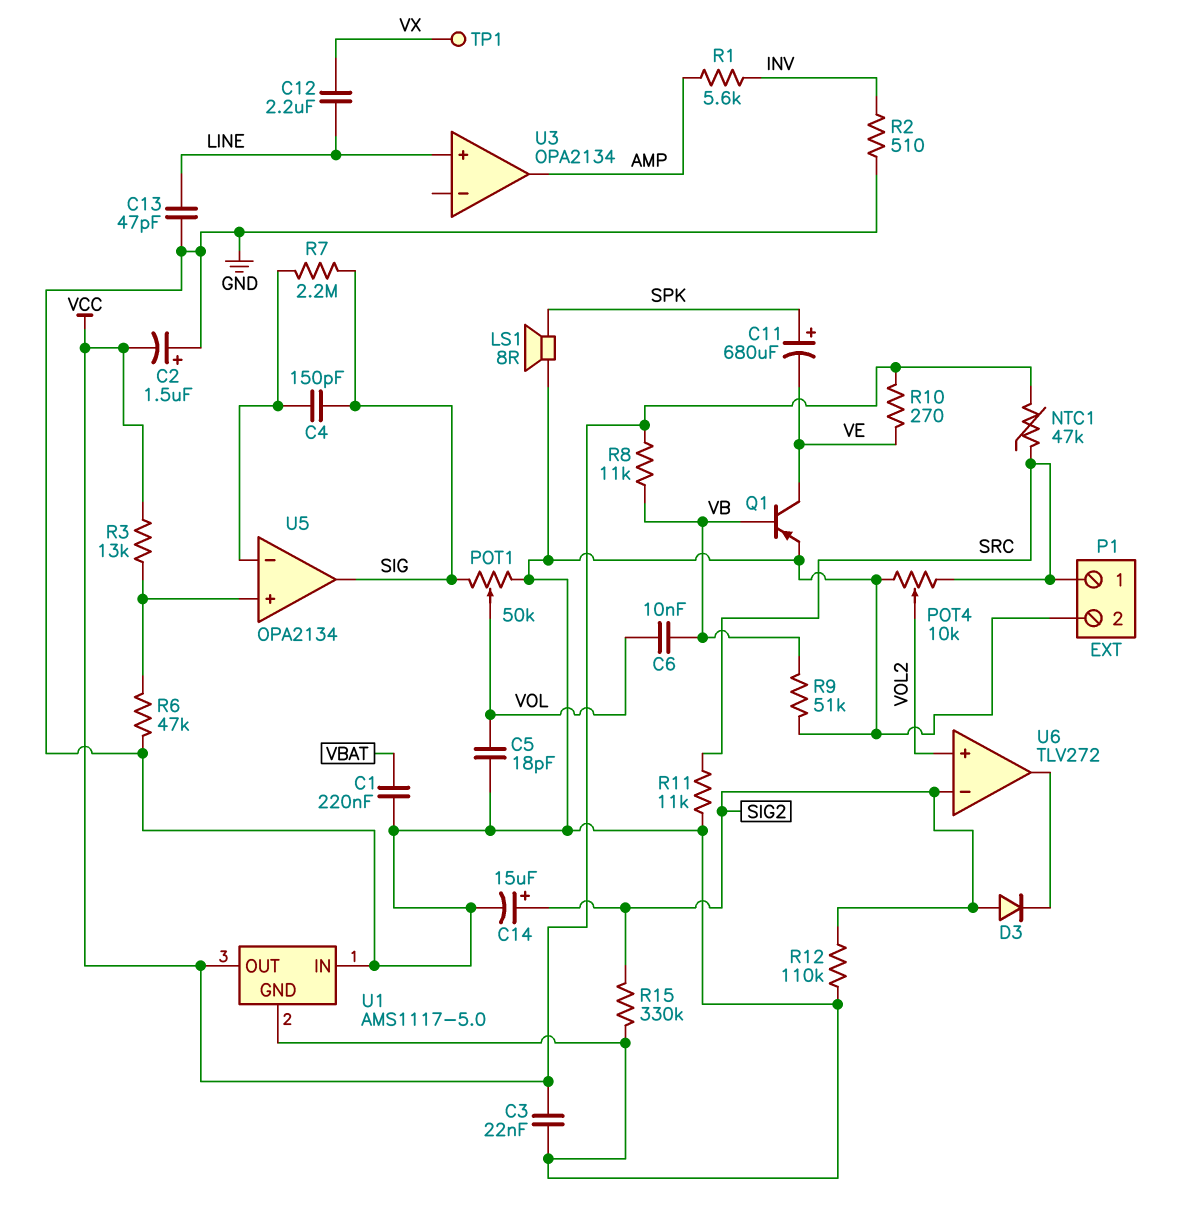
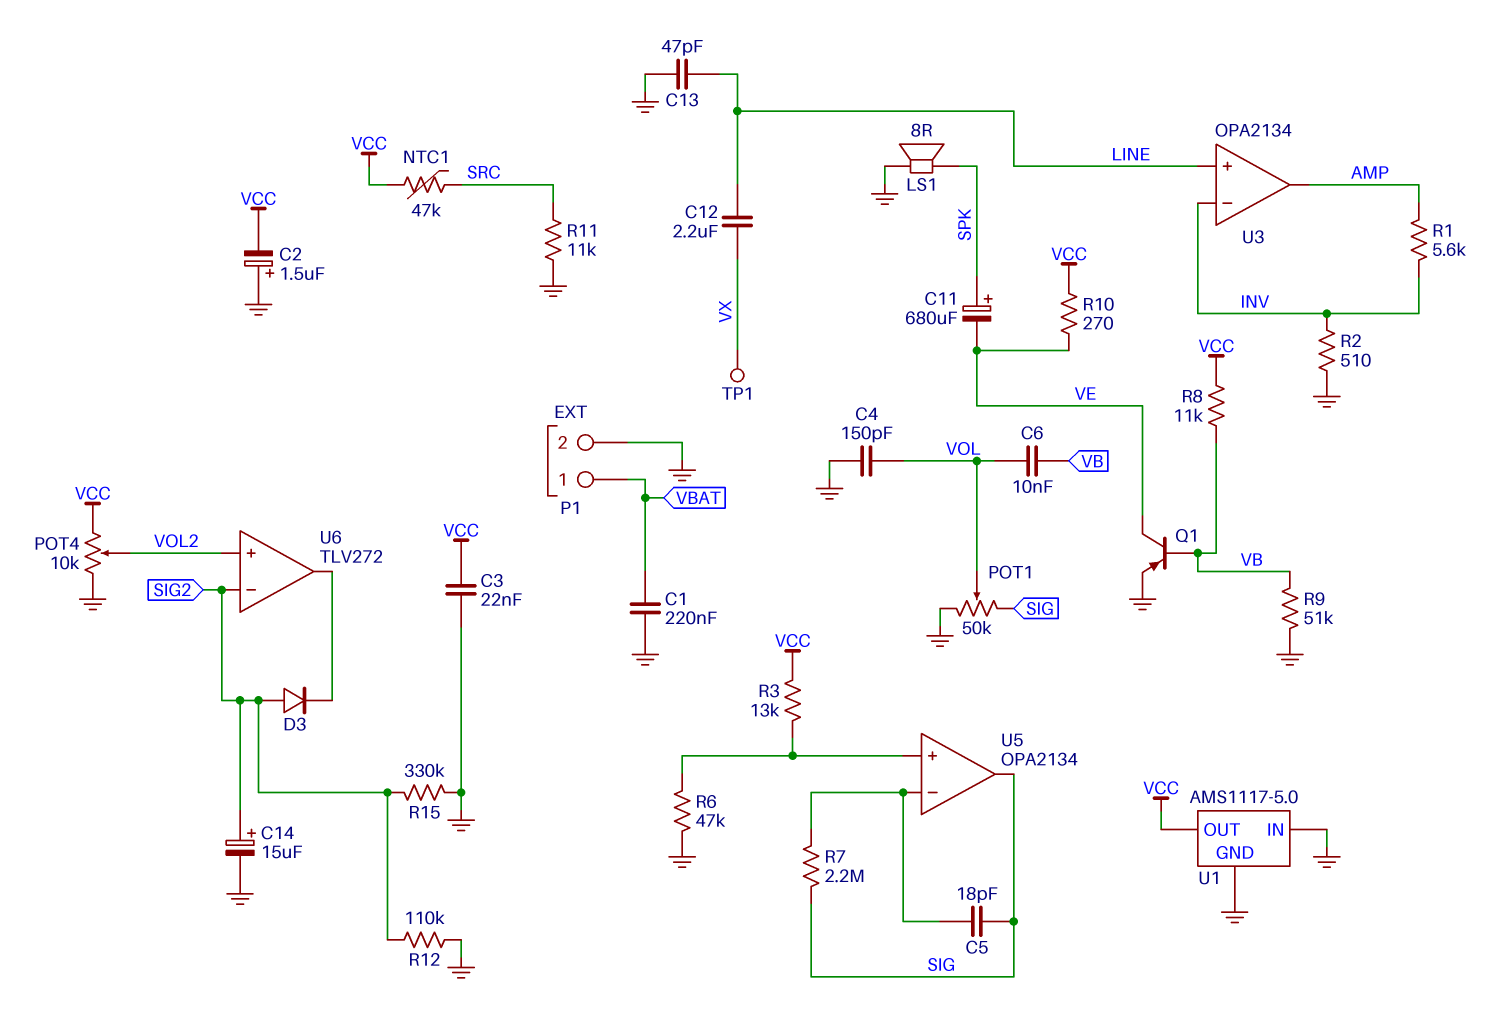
C4: 150pF (SIG, U5/in-) -> 150pF (GND, VOL)
C5: 18pF (GND, VOL) -> 18pF (SIG, U5/in-)
P1 pin 1: SRC -> VBAT
POT4: 10k (GND, SRC, wiper VOL2) -> 10k (GND, VCC, wiper VOL2)
U3 pin in-: none -> INV

